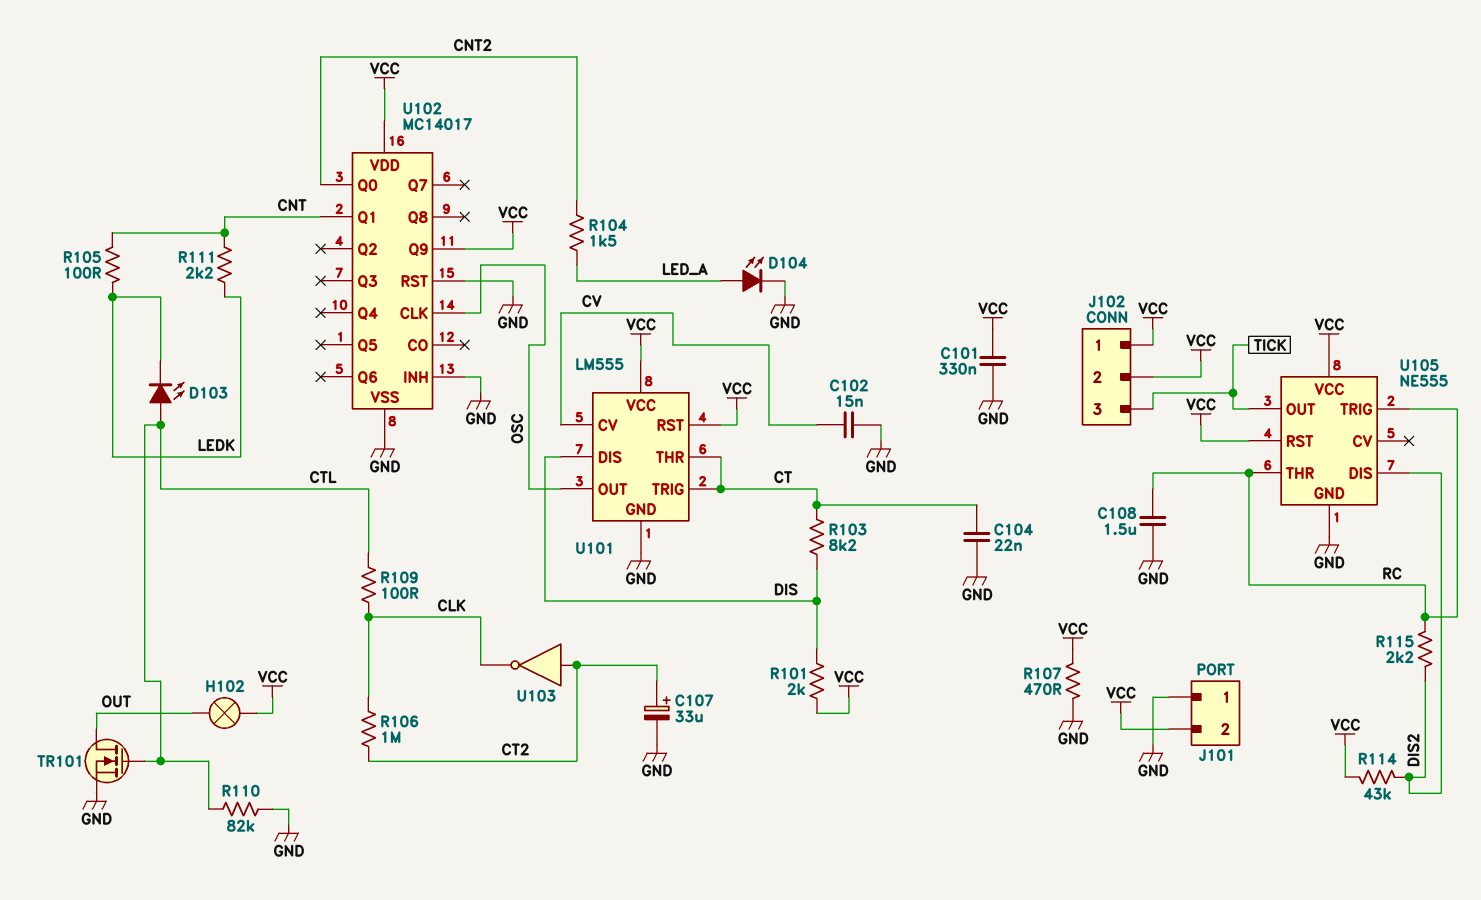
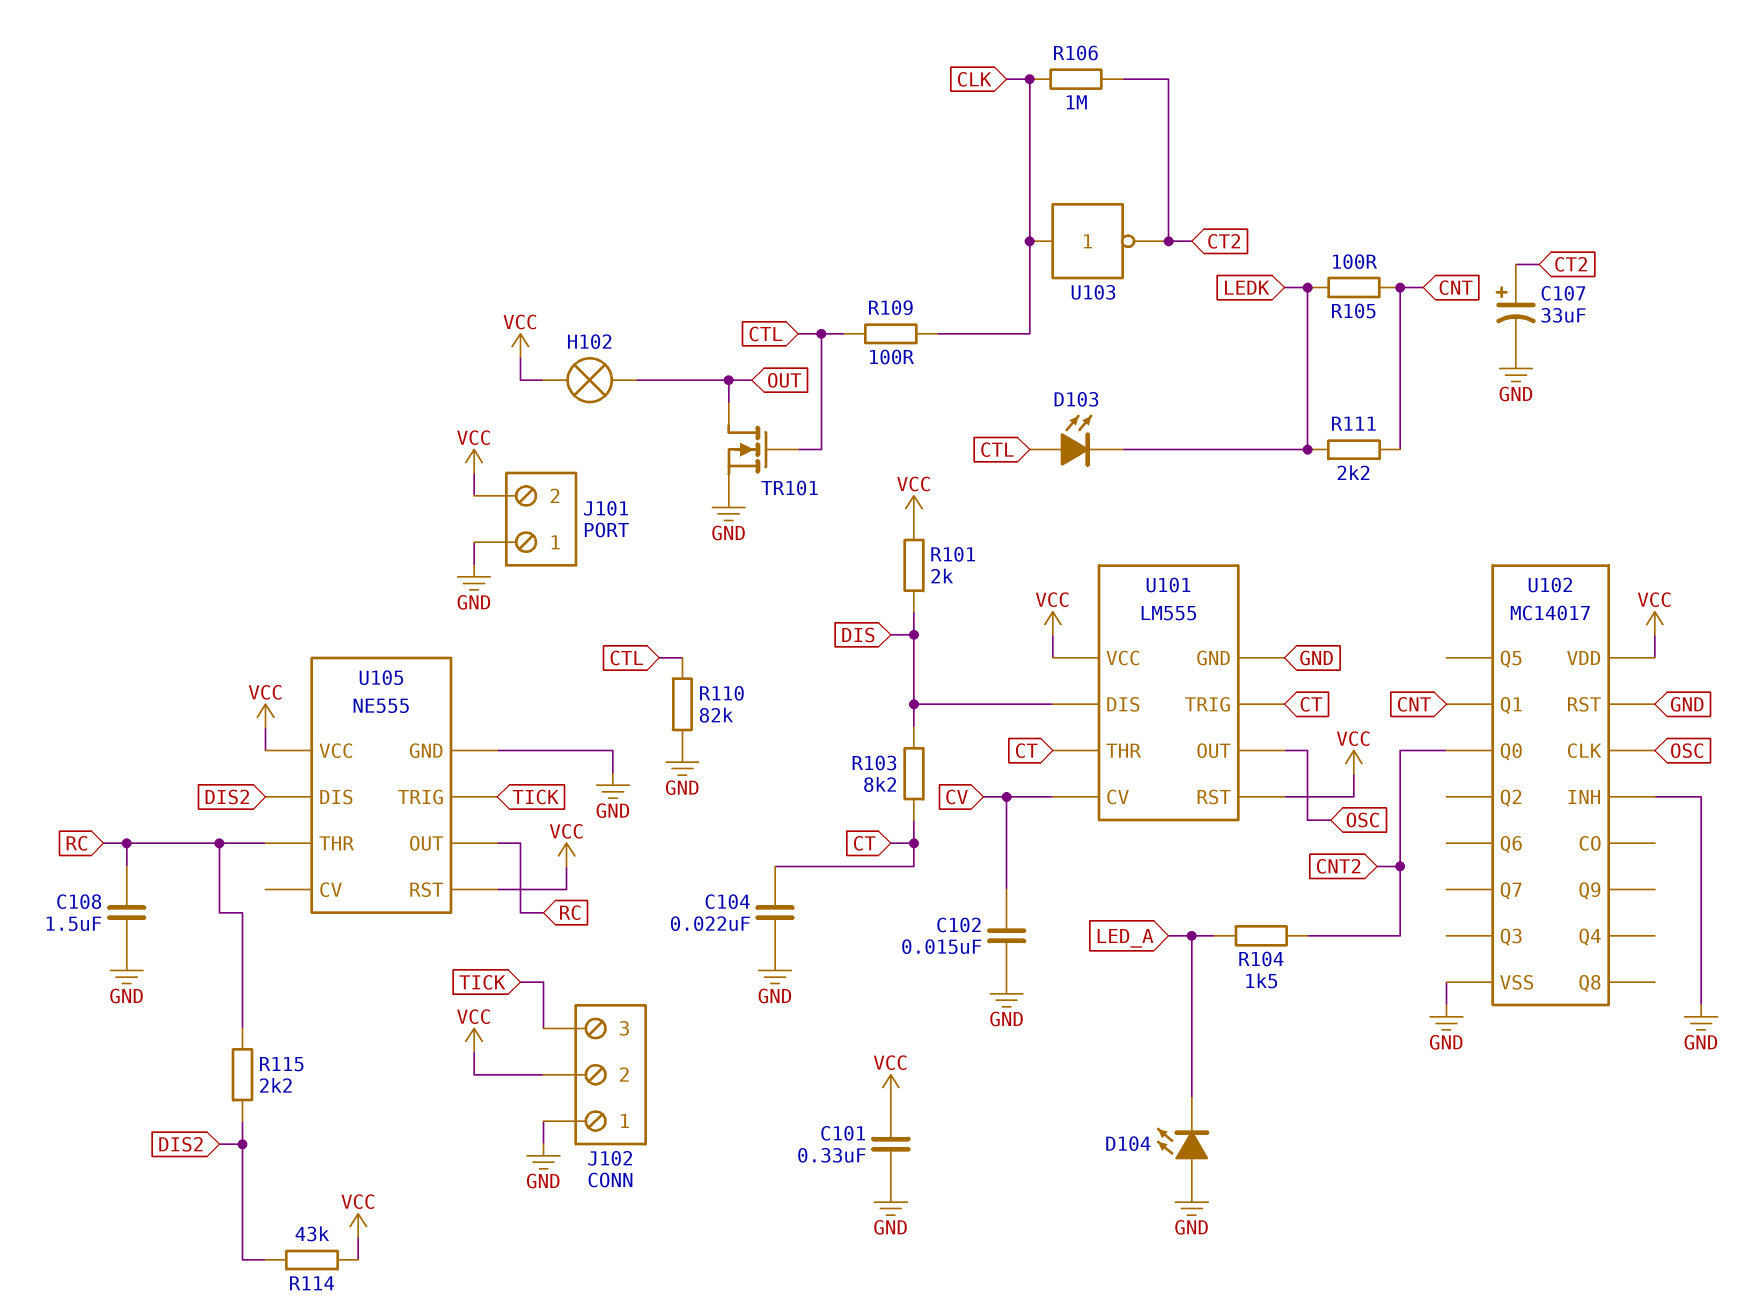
D104: LED (A LED_A, K GND) -> LED (A GND, K LED_A)
J102 pin 1: VCC -> GND
R107: 470 (GND, VCC) -> none
U102 pin Q9: VCC -> none
U103: NOT (in CT2, out CLK) -> NOT (in CLK, out CT2)
U105 pin OUT: TICK -> RC
U105 pin TRIG: RC -> TICK

